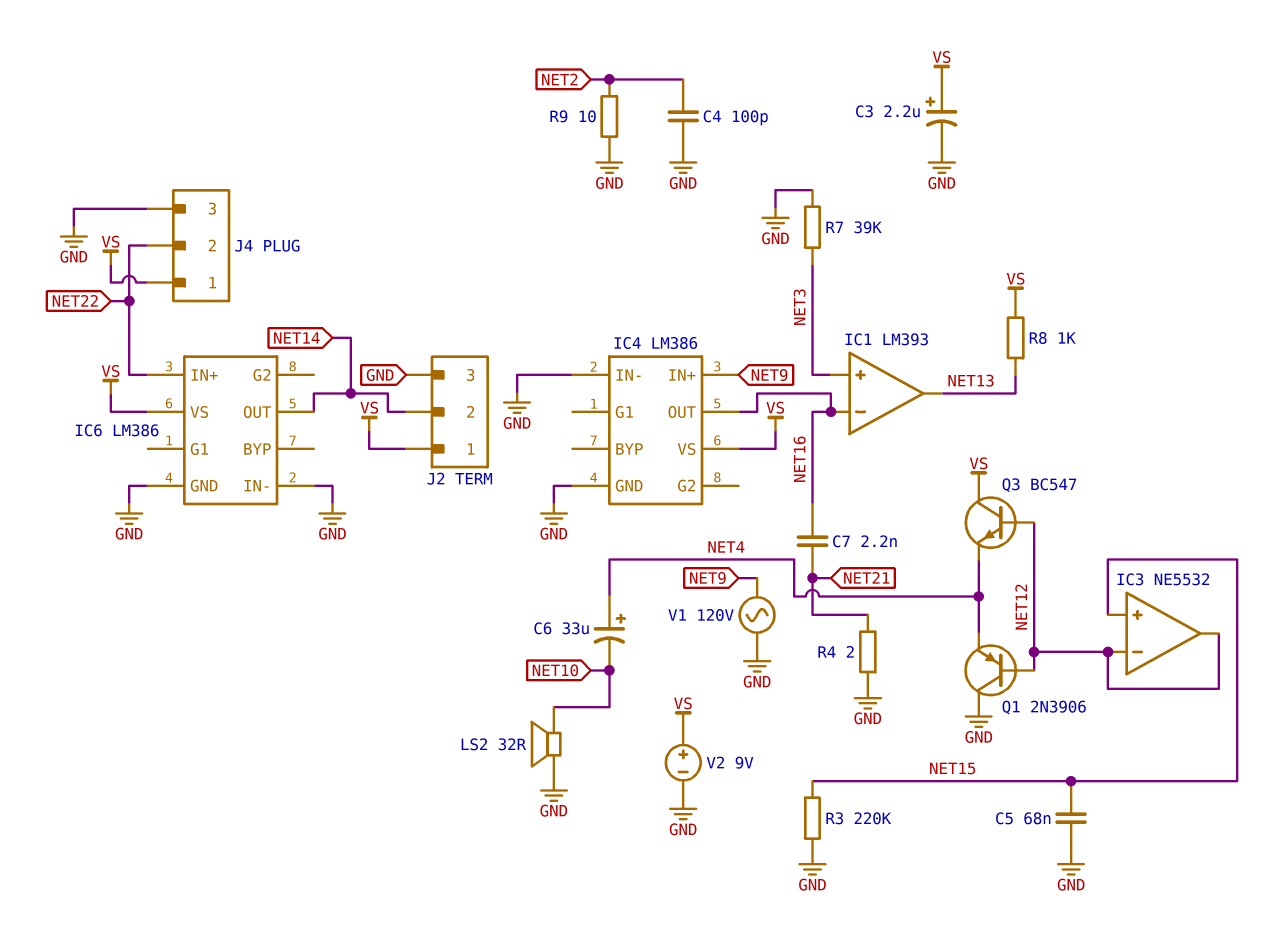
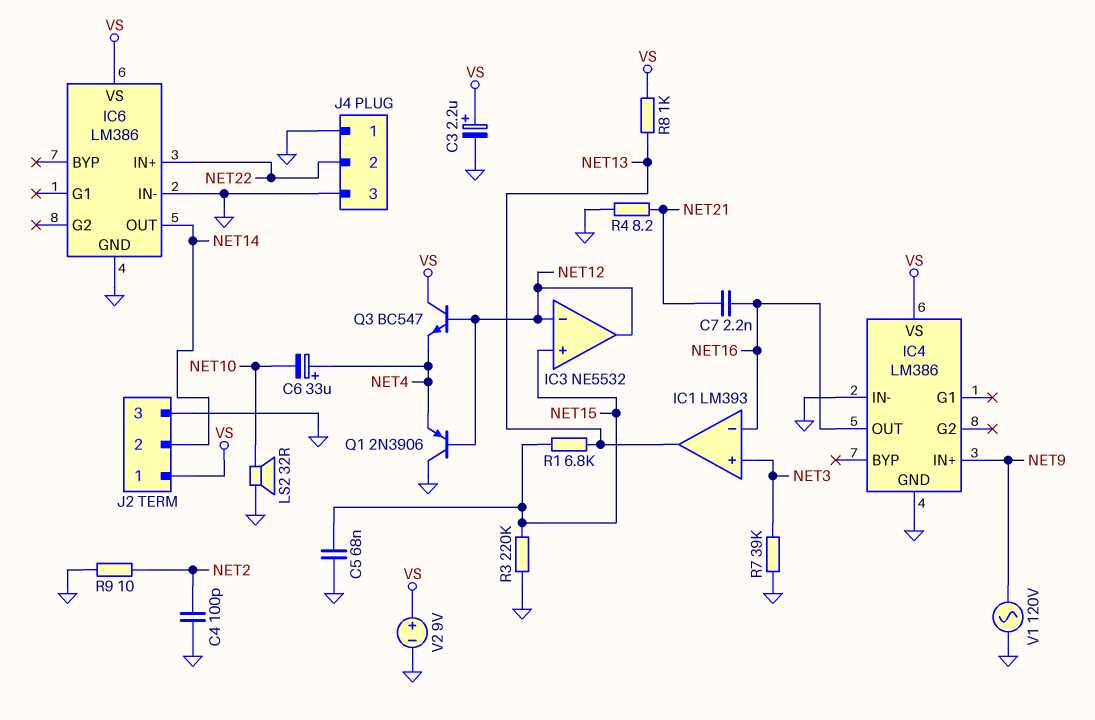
J4 pin 1: VS -> GND
R1: none -> 6.8k (NET13, NET15)
R4: 2 (GND, NET21) -> 8.2 (GND, NET21)

